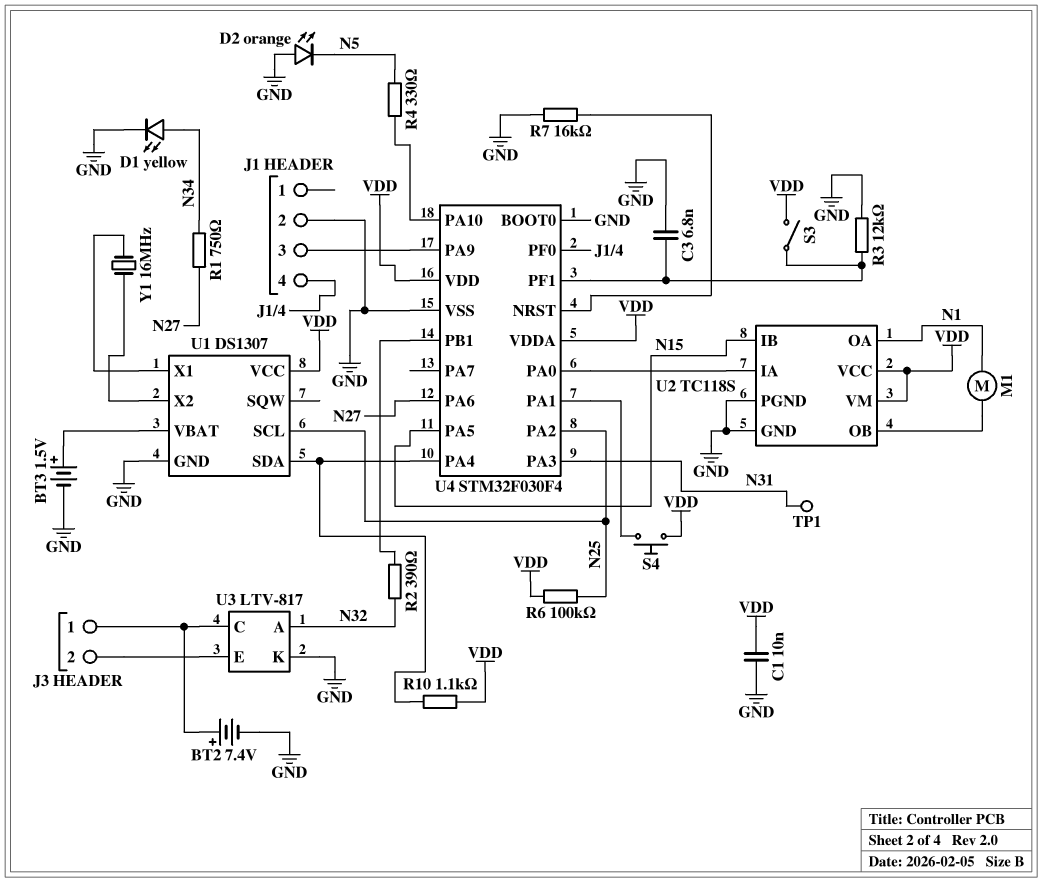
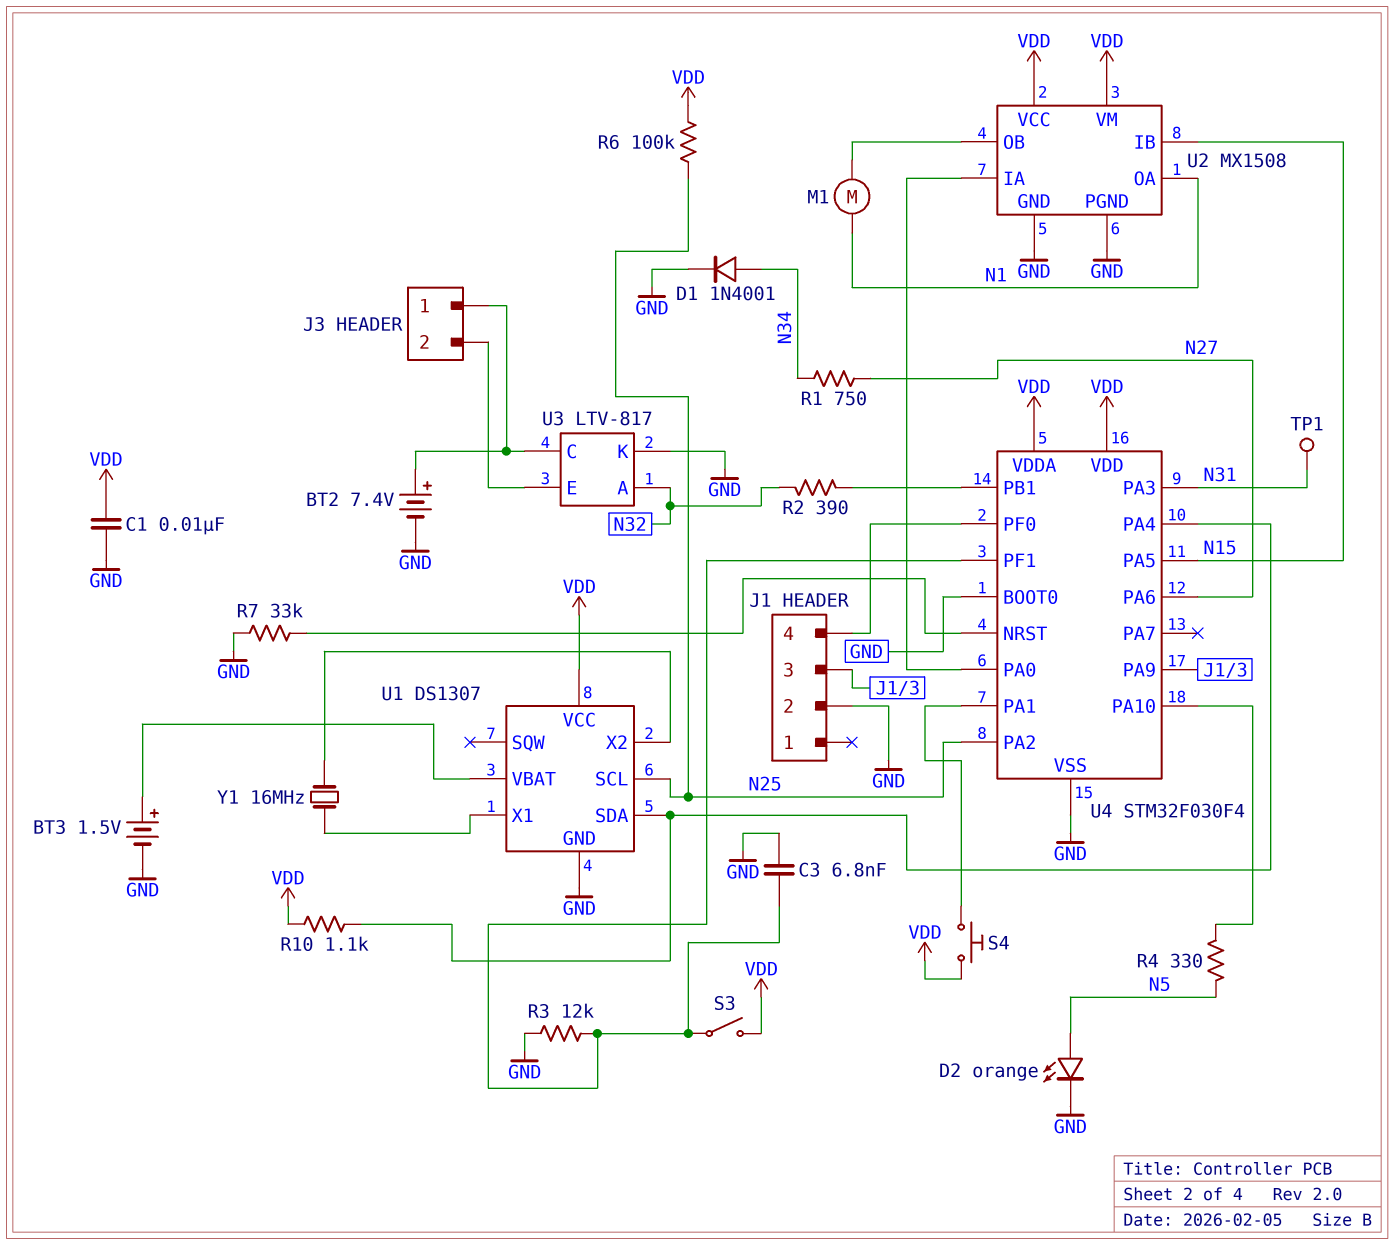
D1: LED yellow (A N34, K GND) -> diode 1N4001 (A N34, K GND)
D2: LED orange (A GND, K N5) -> LED orange (A N5, K GND)
R7: 16k (GND, U4/NRST) -> 33k (GND, U4/NRST)
U2: TC118S -> MX1508

